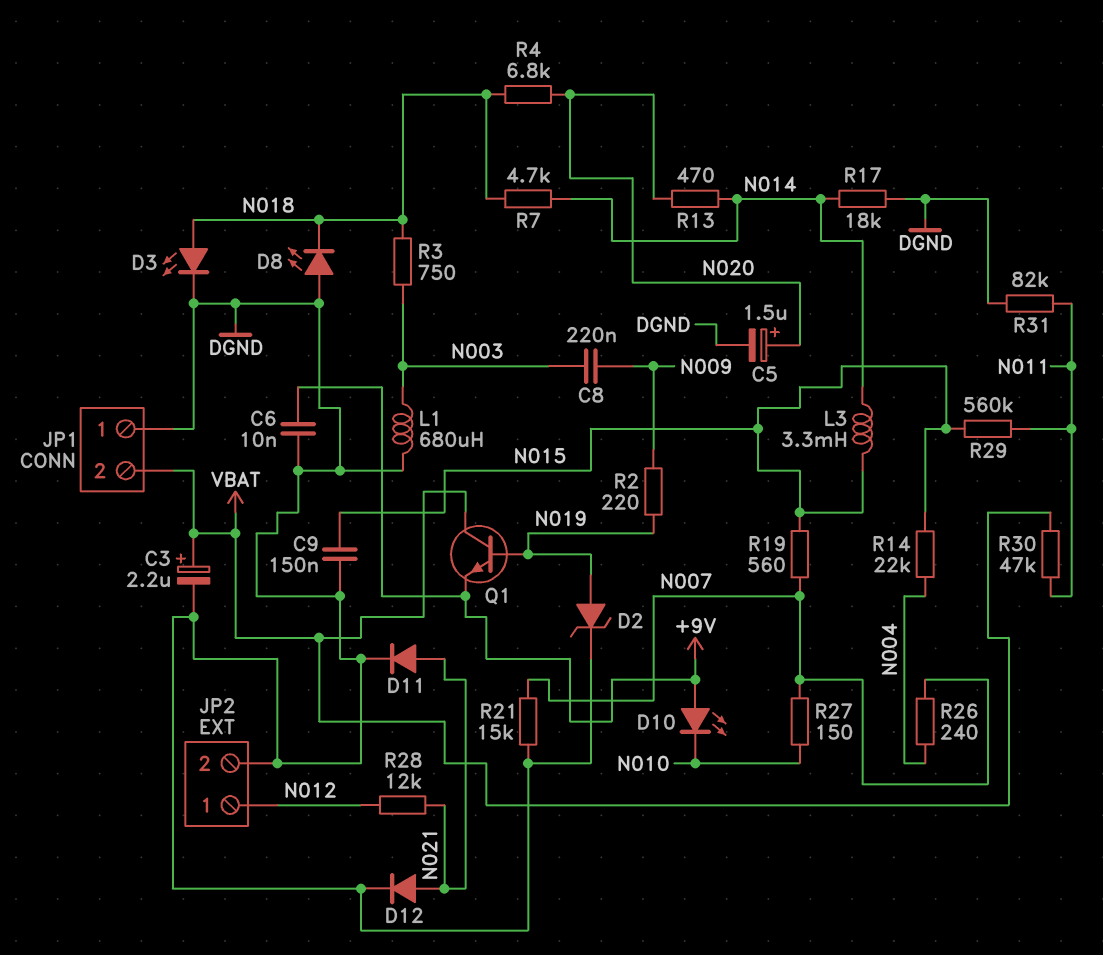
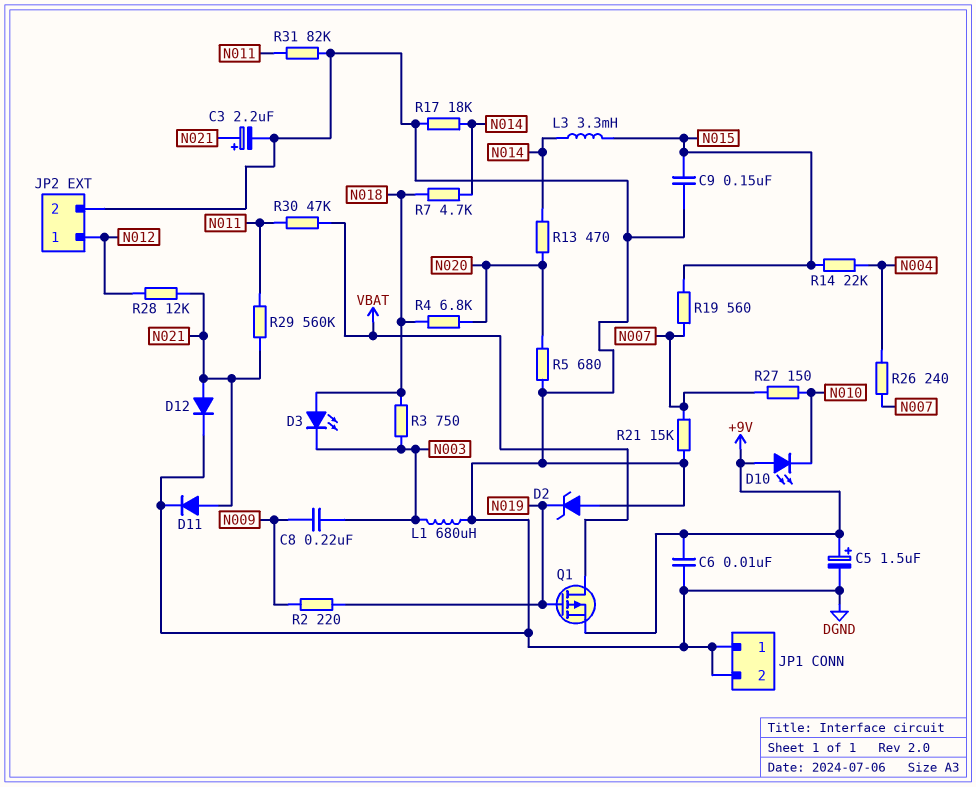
C3: 2.2uF (plus VBAT, minus DGND) -> 2.2uF (plus N021, minus DGND)
C5: 1.5uF (plus N020, minus DGND) -> 1.5uF (plus +9V, minus DGND)
D2: zener (A N019, K DGND) -> zener (A DGND, K N019)
D3: LED (A N018, K DGND) -> LED (A N018, K N003)
D8: LED (A DGND, K N018) -> none
JP1 pin 2: VBAT -> DGND
Q1: NPN (B N019, C VBAT, E +9V) -> PMOS (G N019, D VBAT, S +9V)
R5: none -> 680 (DGND, N020)
R29: 560k (N011, N015) -> 560k (N011, N021)

